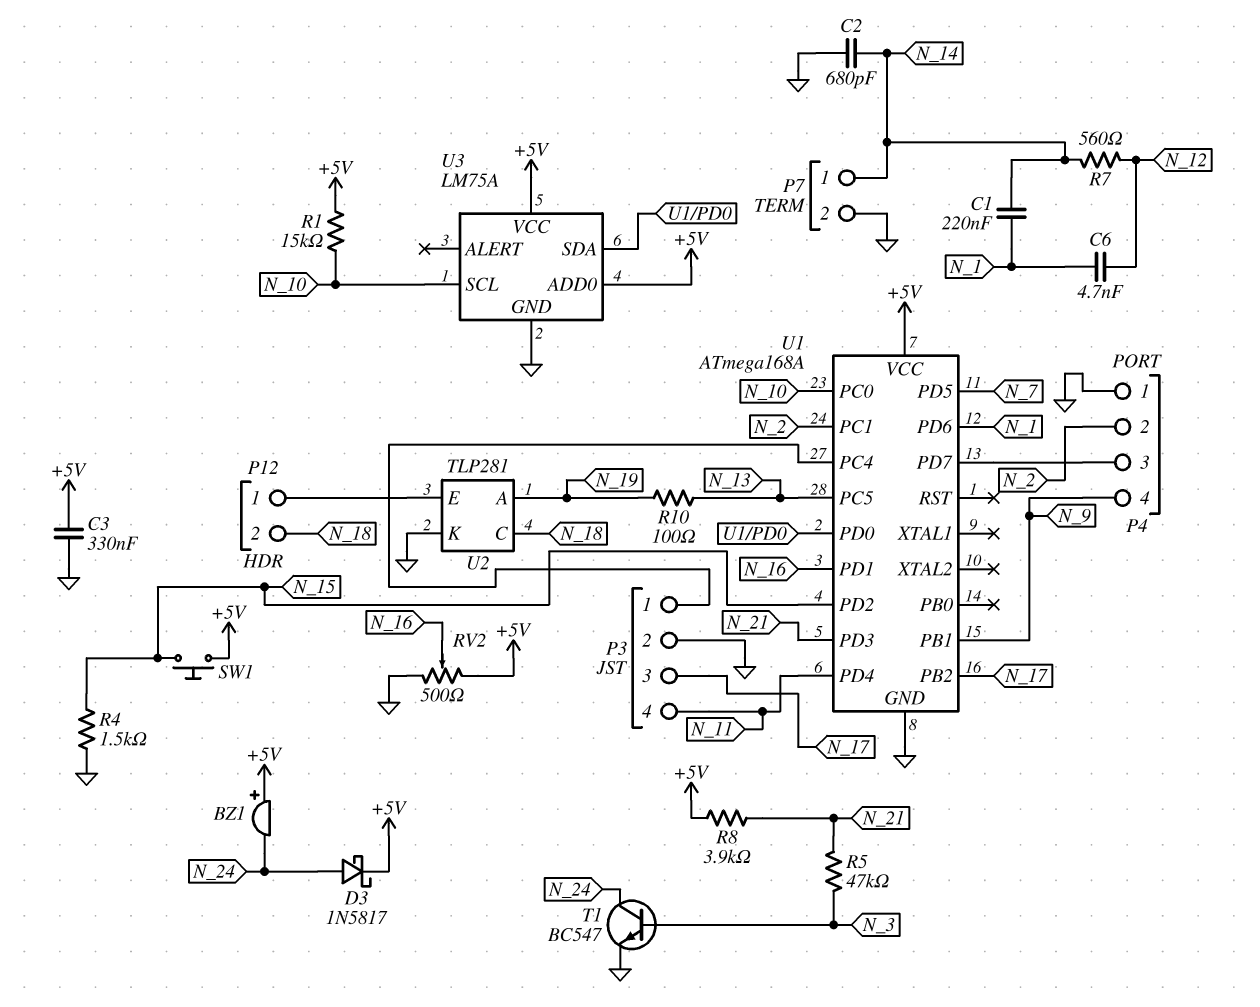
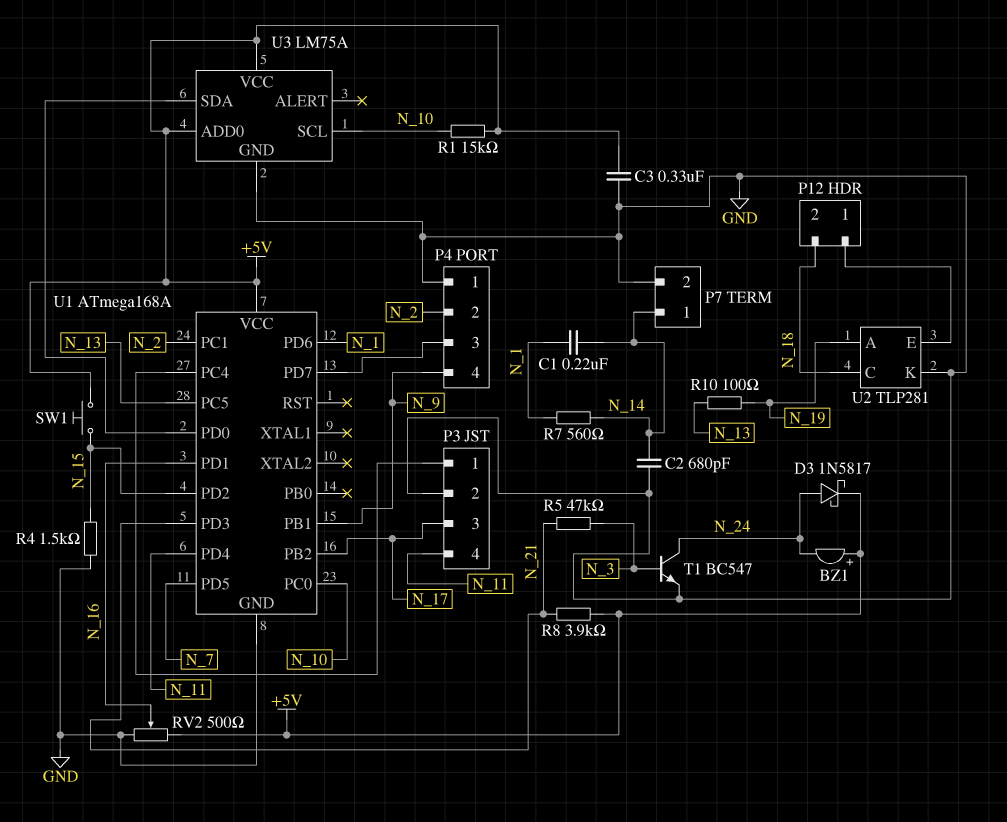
C6: 4.7nF (N_1, N_12) -> none
R7: 560 (N_12, N_14) -> 560 (N_1, N_14)

